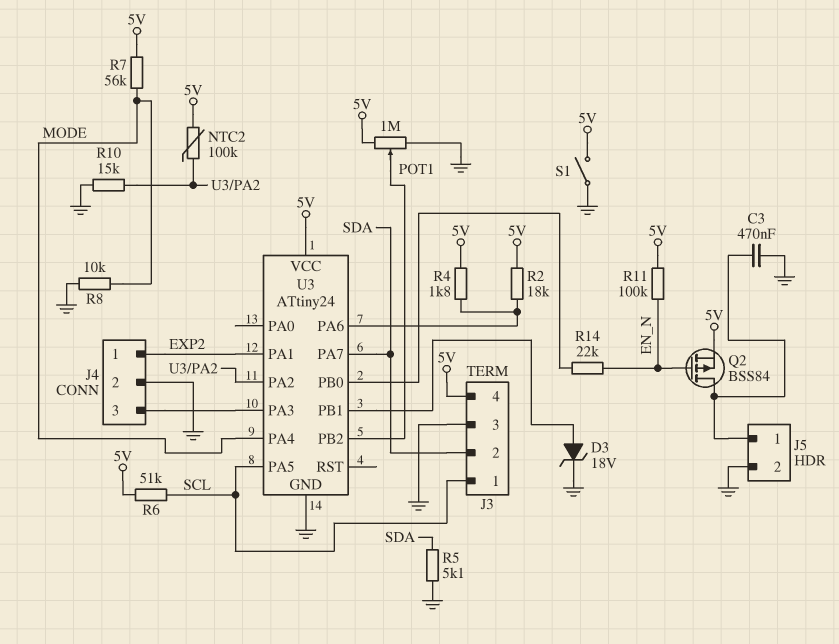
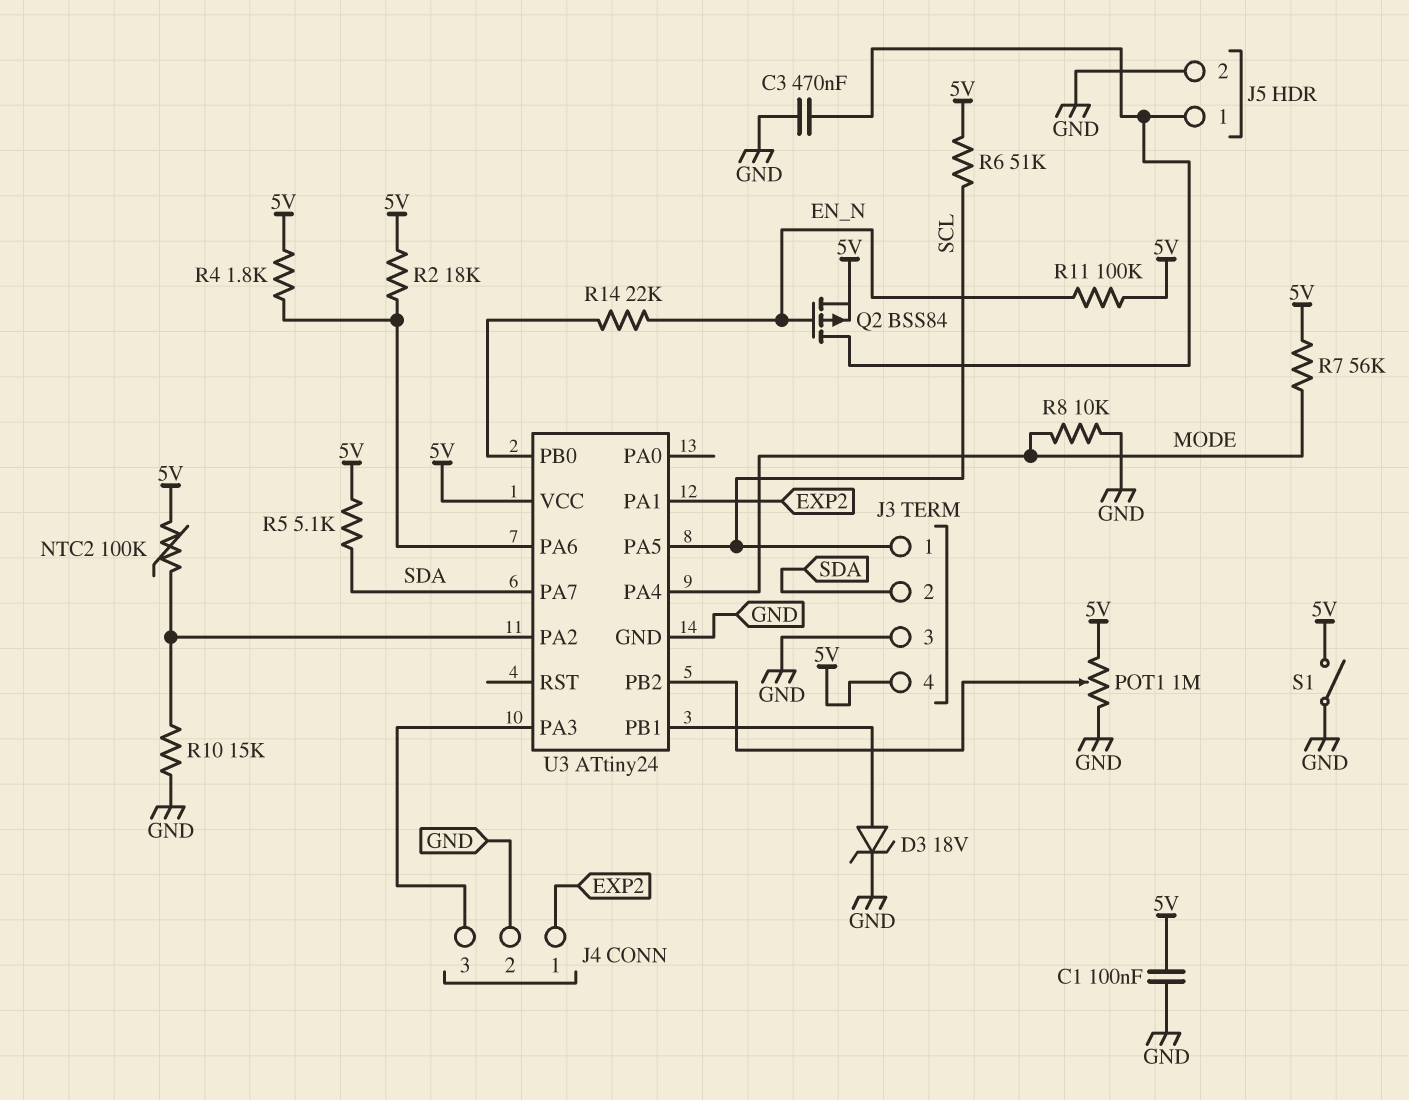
C1: none -> 100nF (5V, GND)
R5: 5.1k (GND, SDA) -> 5.1k (5V, SDA)

